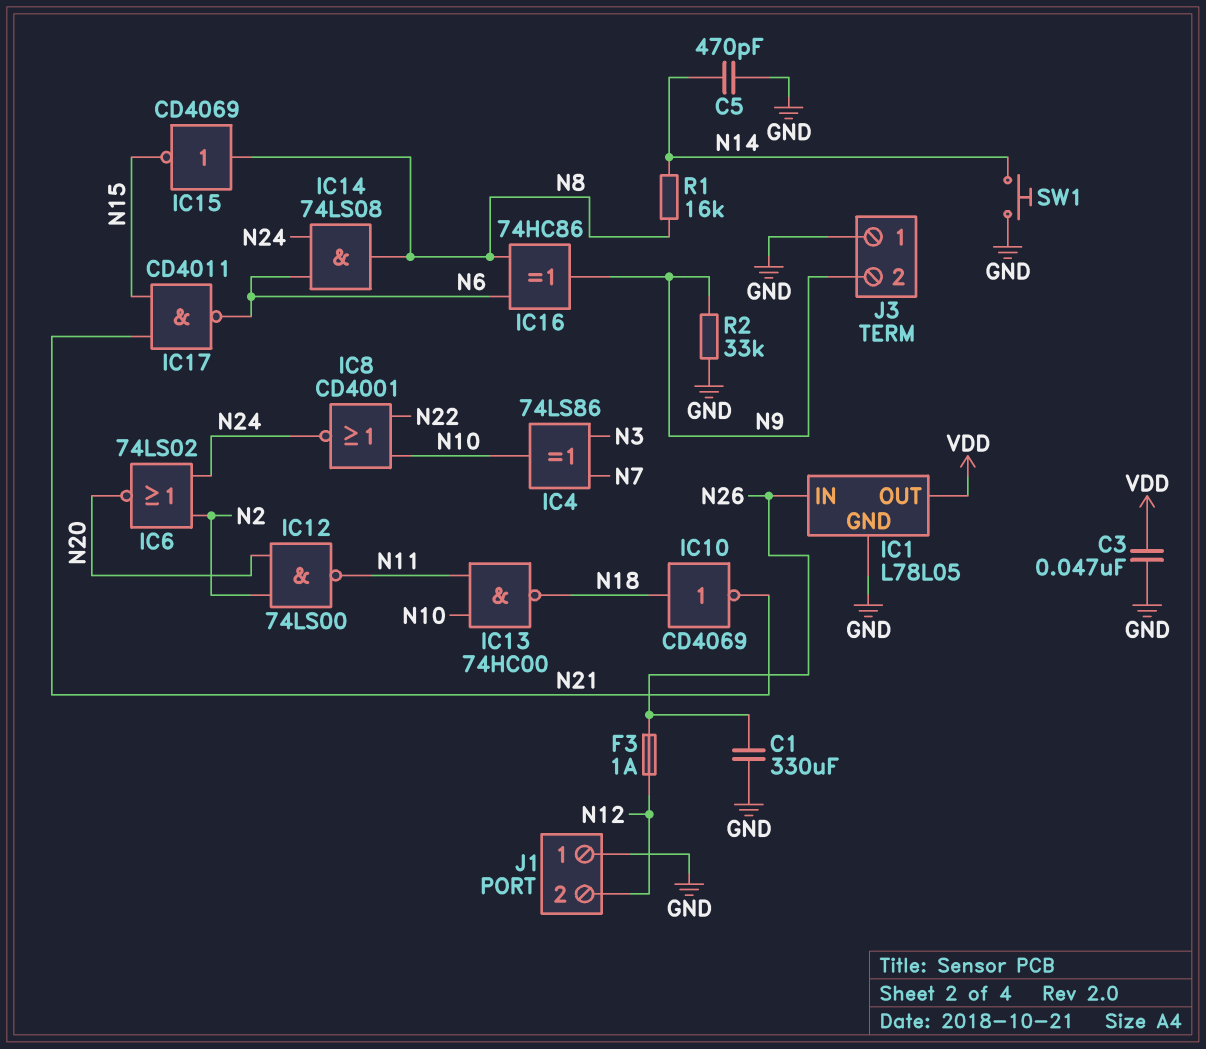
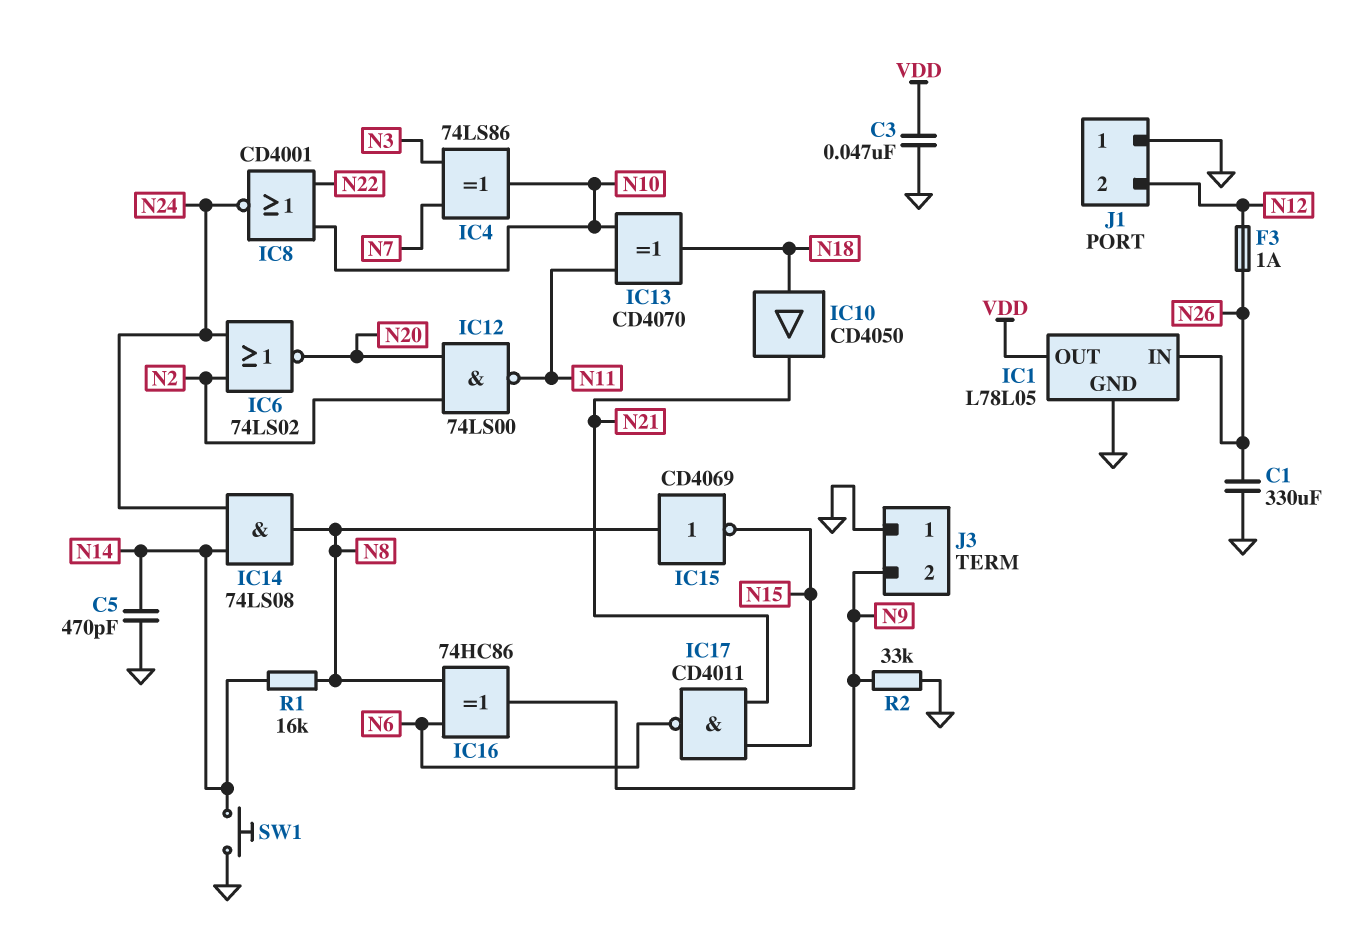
IC10: NOT CD4069 (in N18, out N21) -> buffer CD4050 (in N18, out N21)
IC13: NAND 74HC00 (in N10, in N11, out N18) -> XOR CD4070 (in N10, in N11, out N18)
IC14: AND 74LS08 (in N6, in N24, out N8) -> AND 74LS08 (in N14, in N24, out N8)

